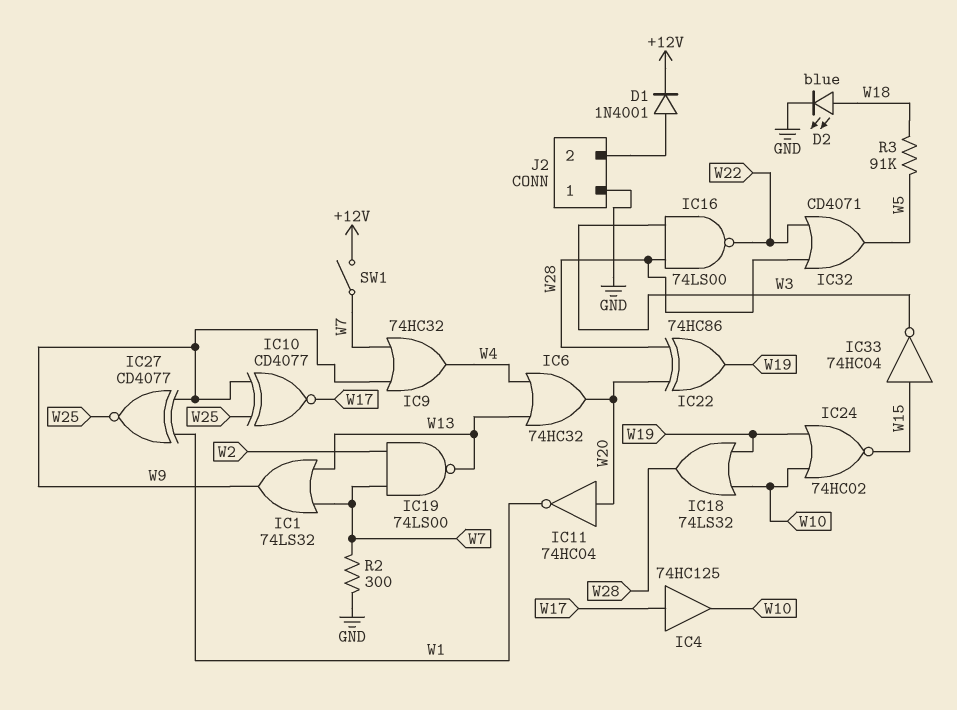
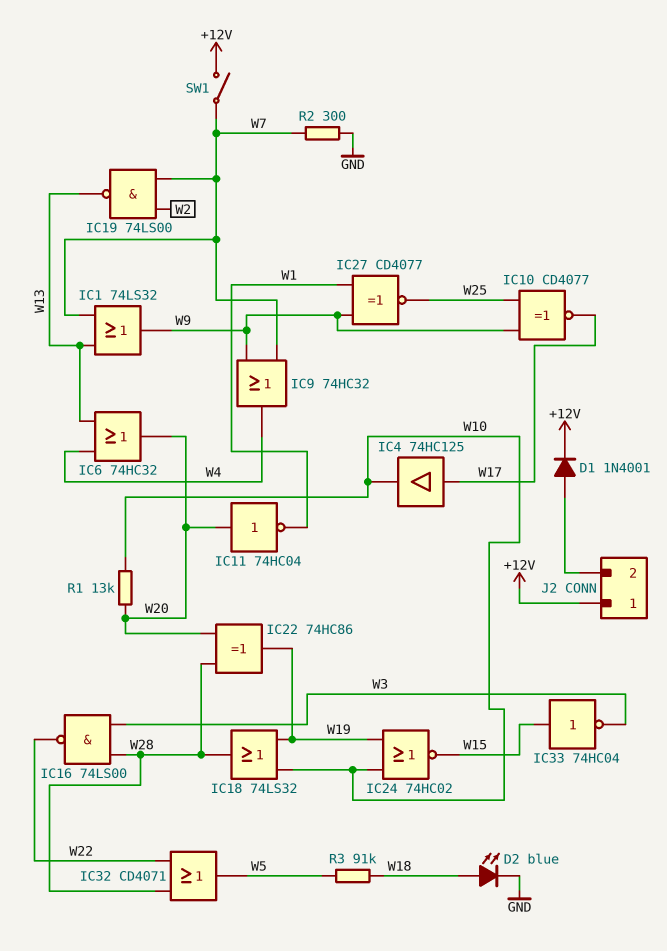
J2 pin 1: GND -> +12V
R1: none -> 13k (W10, W20)

